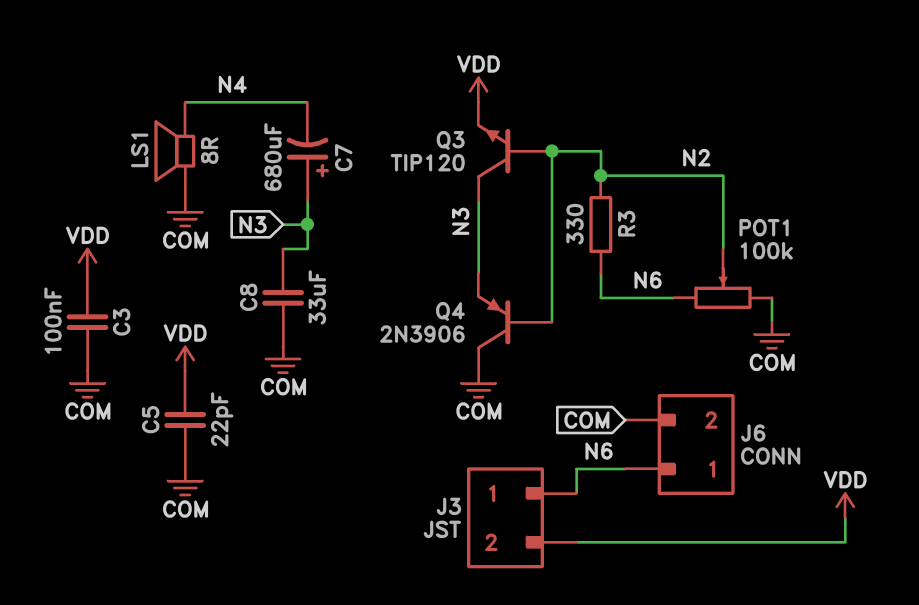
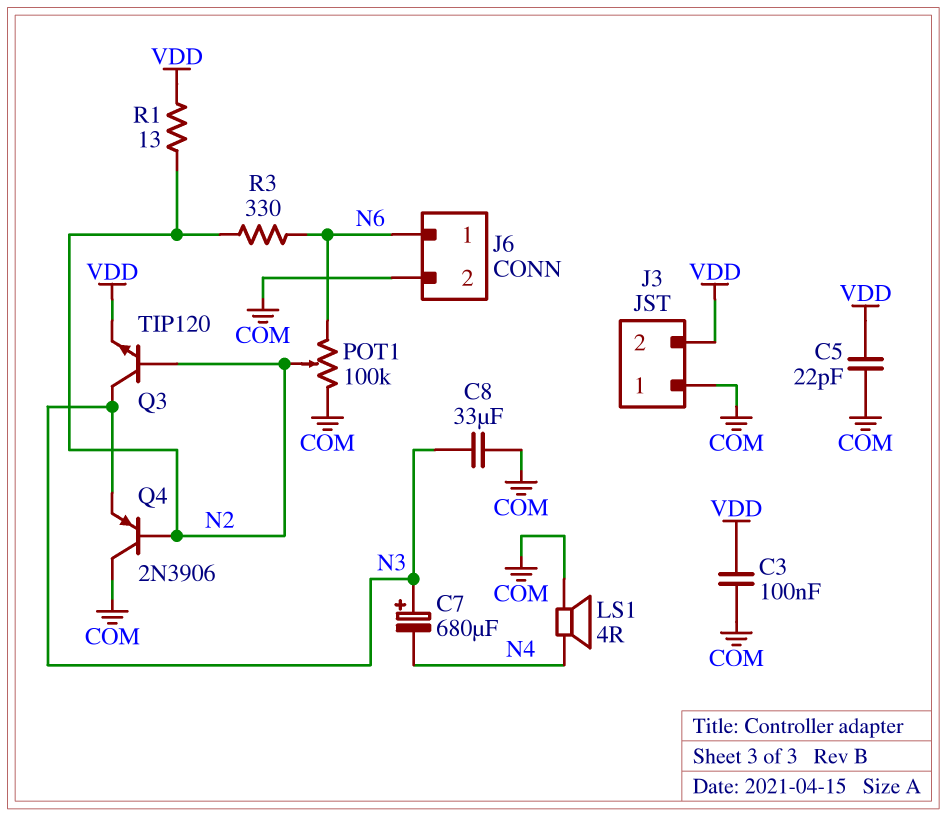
J3 pin 1: N6 -> COM
LS1: speaker 8R (COM, N4) -> speaker 4R (COM, N4)
R1: none -> 13 (N2, VDD)

